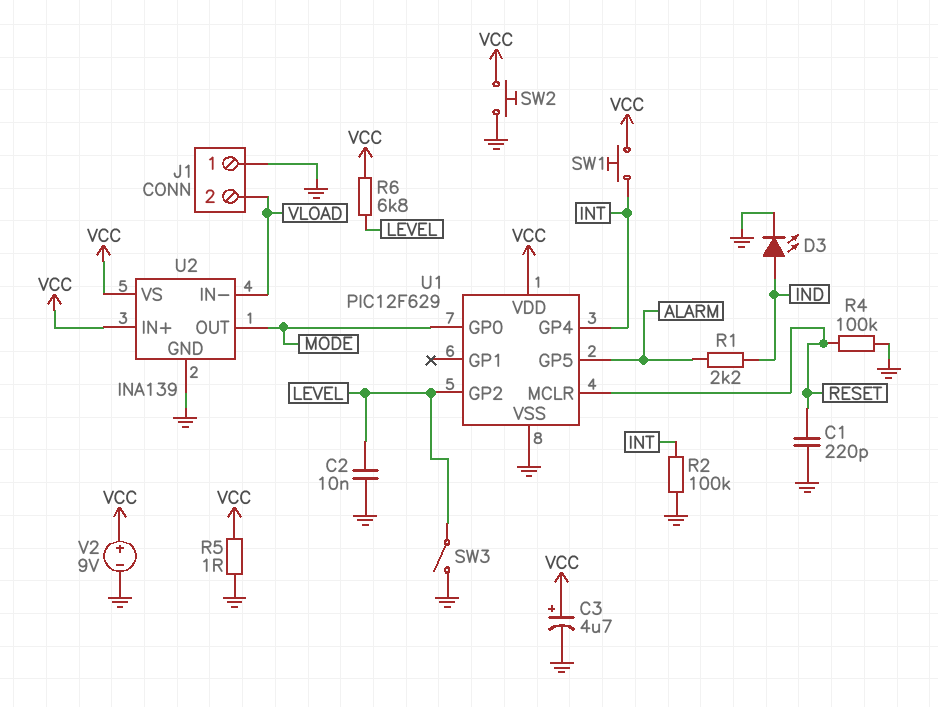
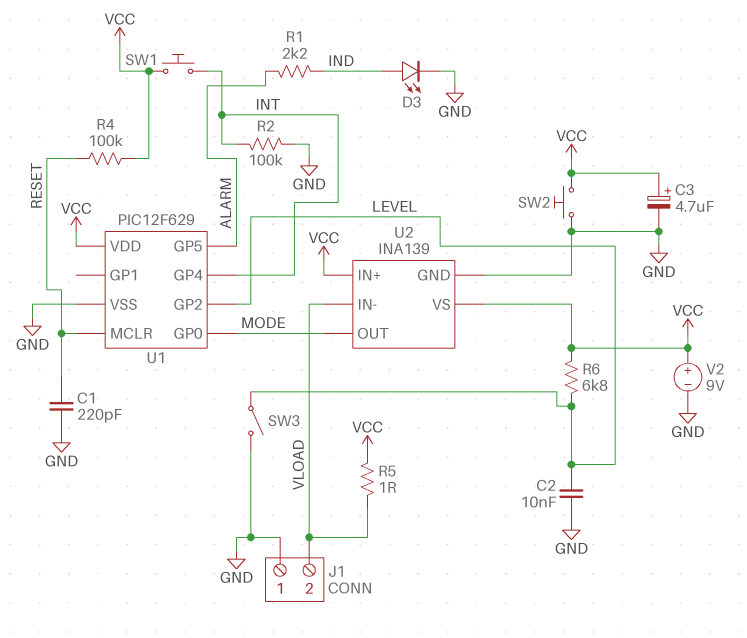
R4: 100k (GND, RESET) -> 100k (RESET, VCC)
R5: 1 (GND, VCC) -> 1 (VCC, VLOAD)

